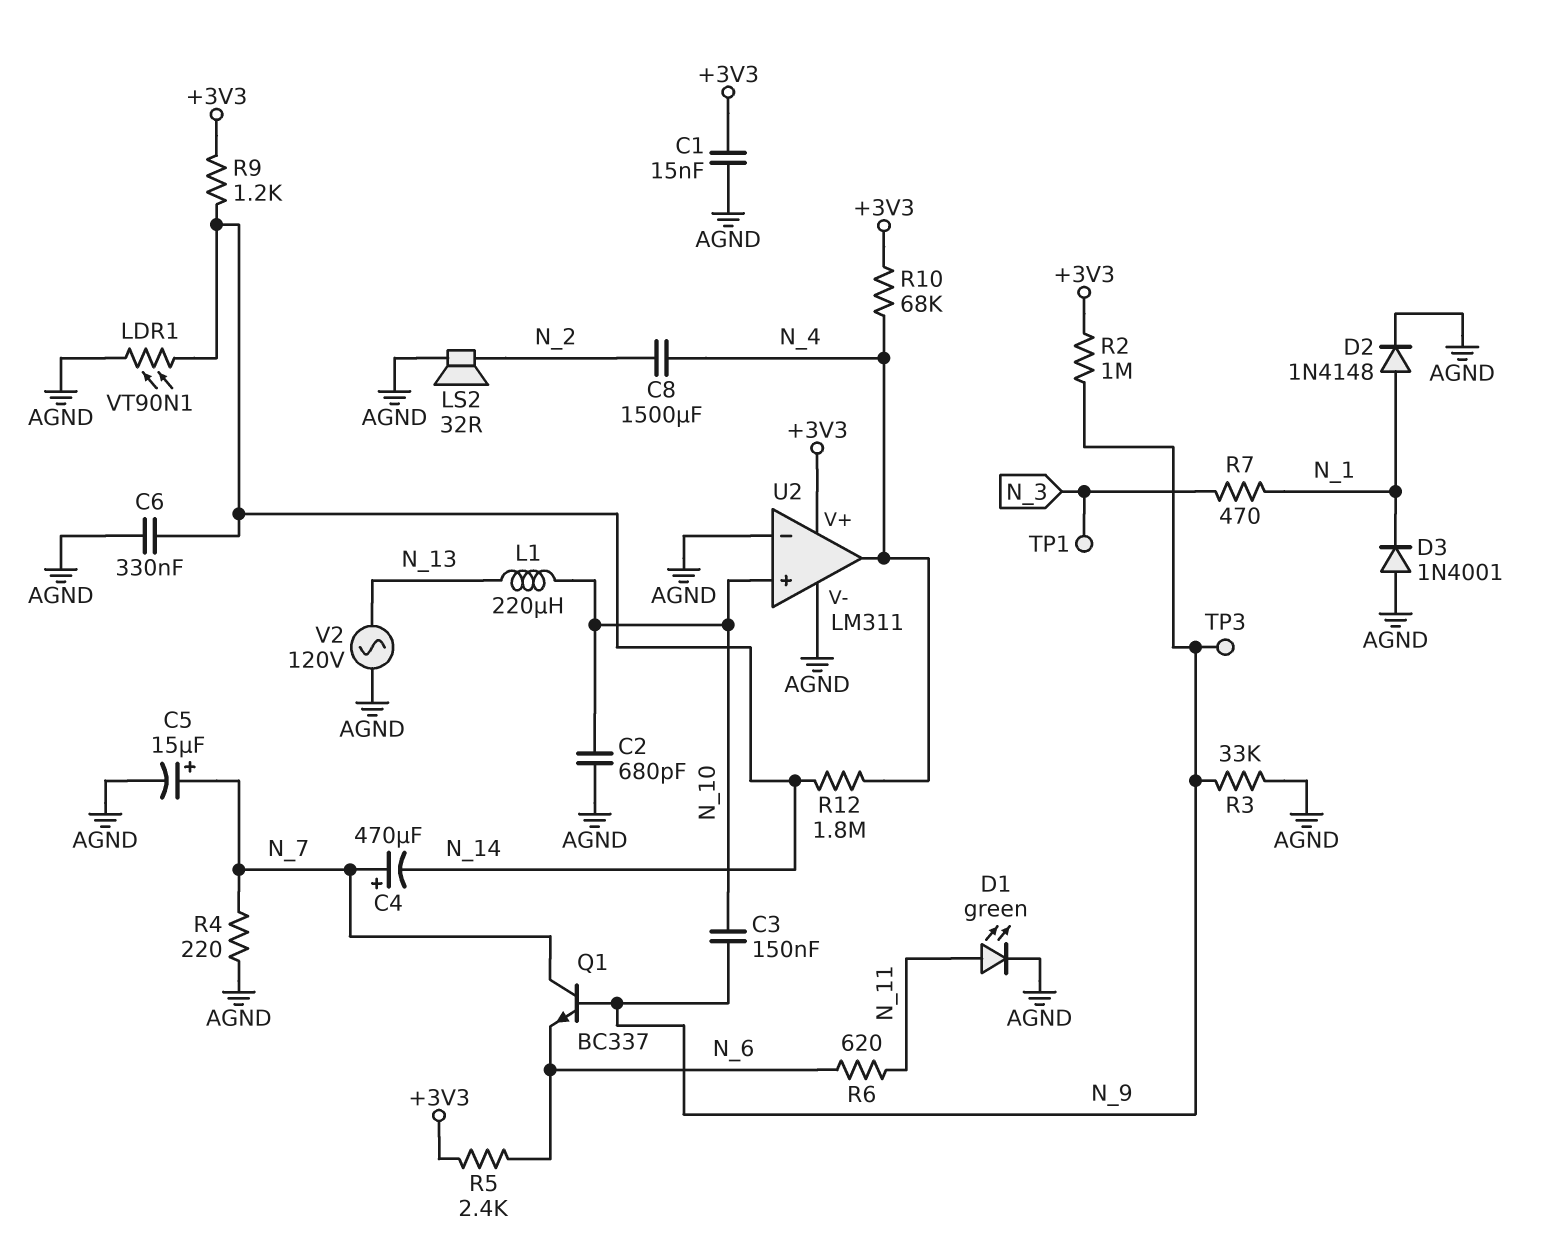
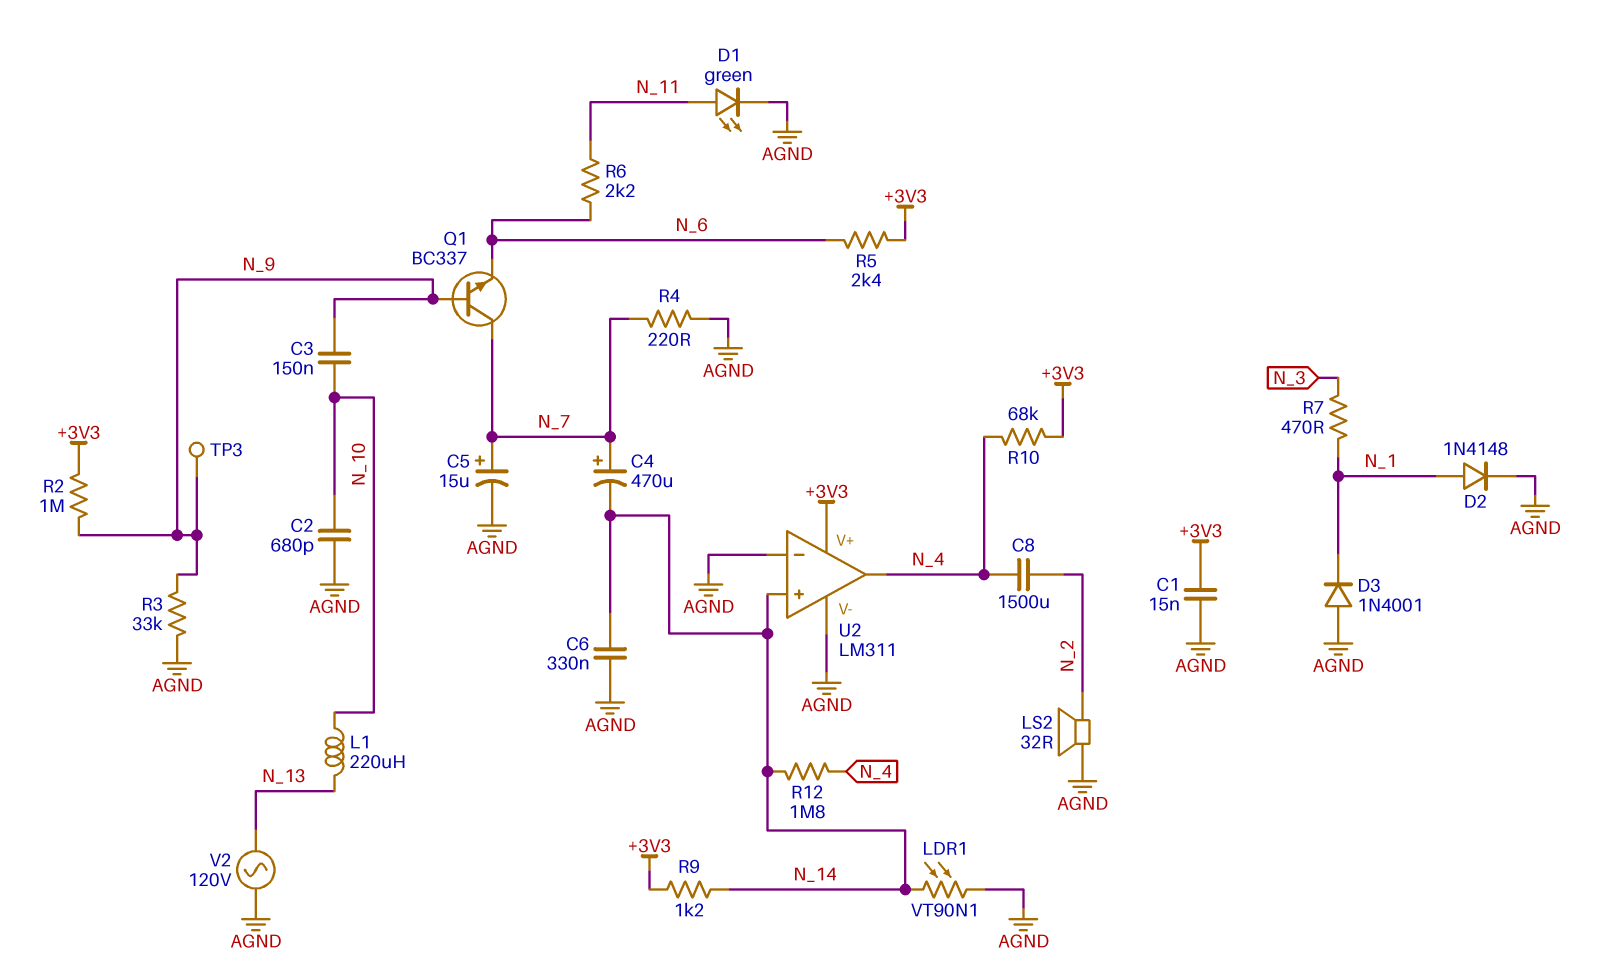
R6: 620 (N_6, N_11) -> 2.2k (N_6, N_11)
TP1: test point (N_3) -> none
U2 pin in+: N_10 -> N_14

